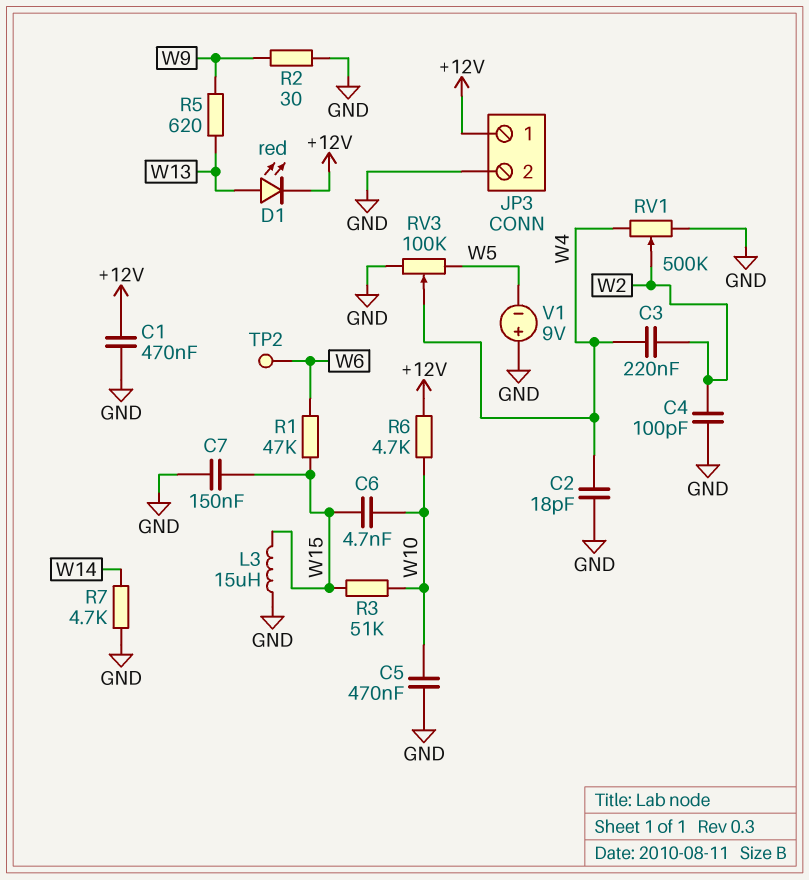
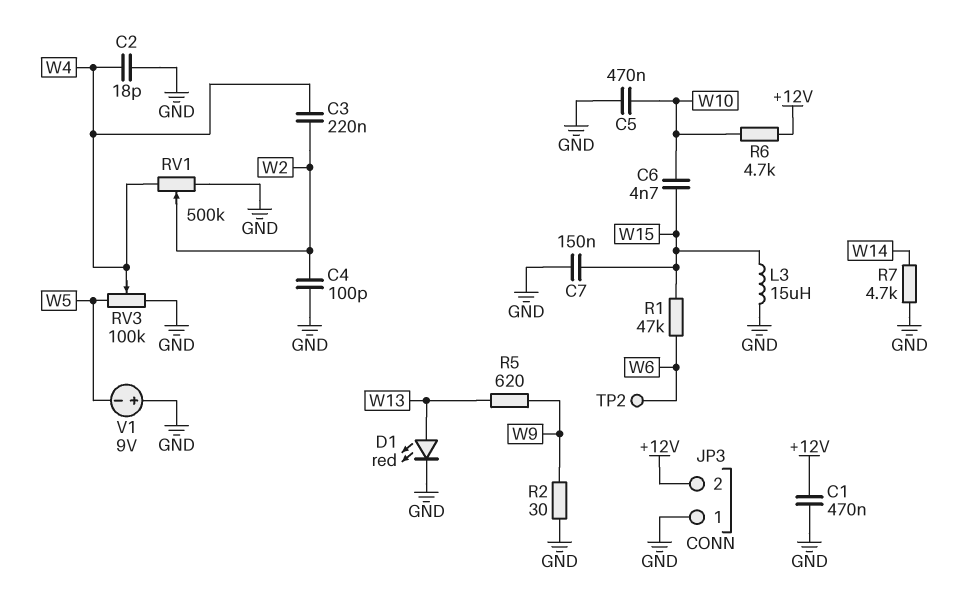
D1: LED red (A W13, K +12V) -> LED red (A W13, K GND)
JP3 pin 1: +12V -> GND
JP3 pin 2: GND -> +12V
R3: 51k (W10, W15) -> none

